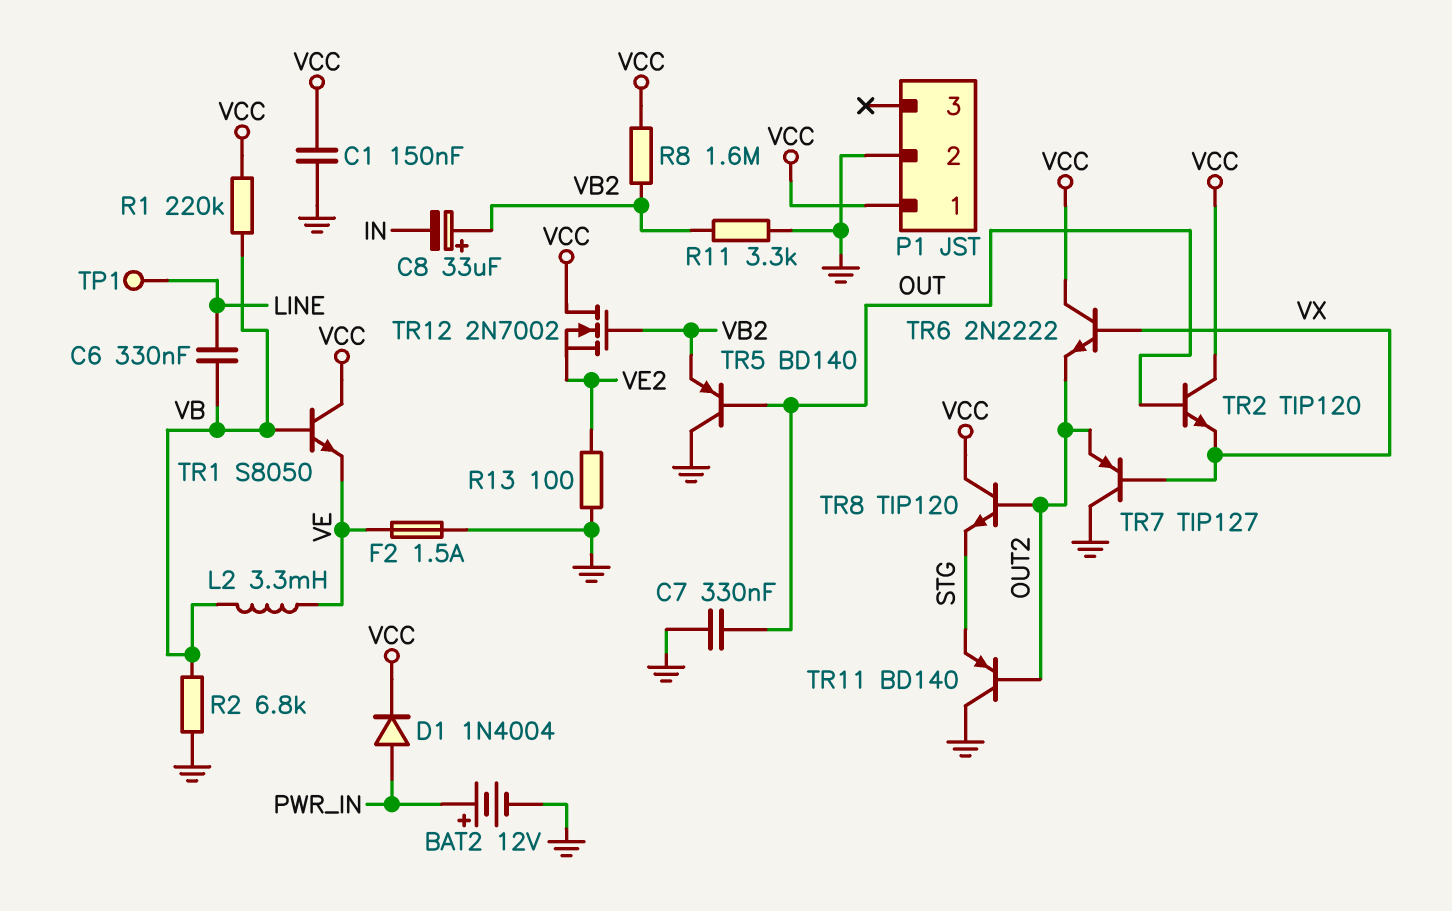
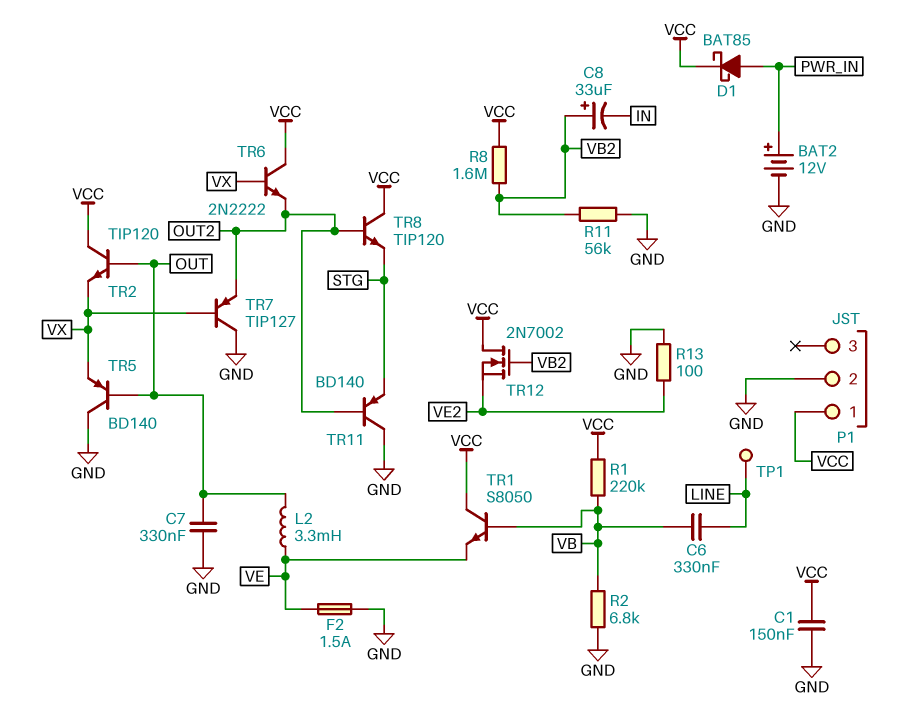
D1: diode 1N4004 (A PWR_IN, K VCC) -> schottky BAT85 (A PWR_IN, K VCC)
L2: 3.3mH (VB, VE) -> 3.3mH (OUT, VE)
R11: 3.3k (GND, VB2) -> 56k (GND, VB2)
TR5: PNP BD140 (B OUT, C GND, E VB2) -> PNP BD140 (B OUT, C GND, E VX)

